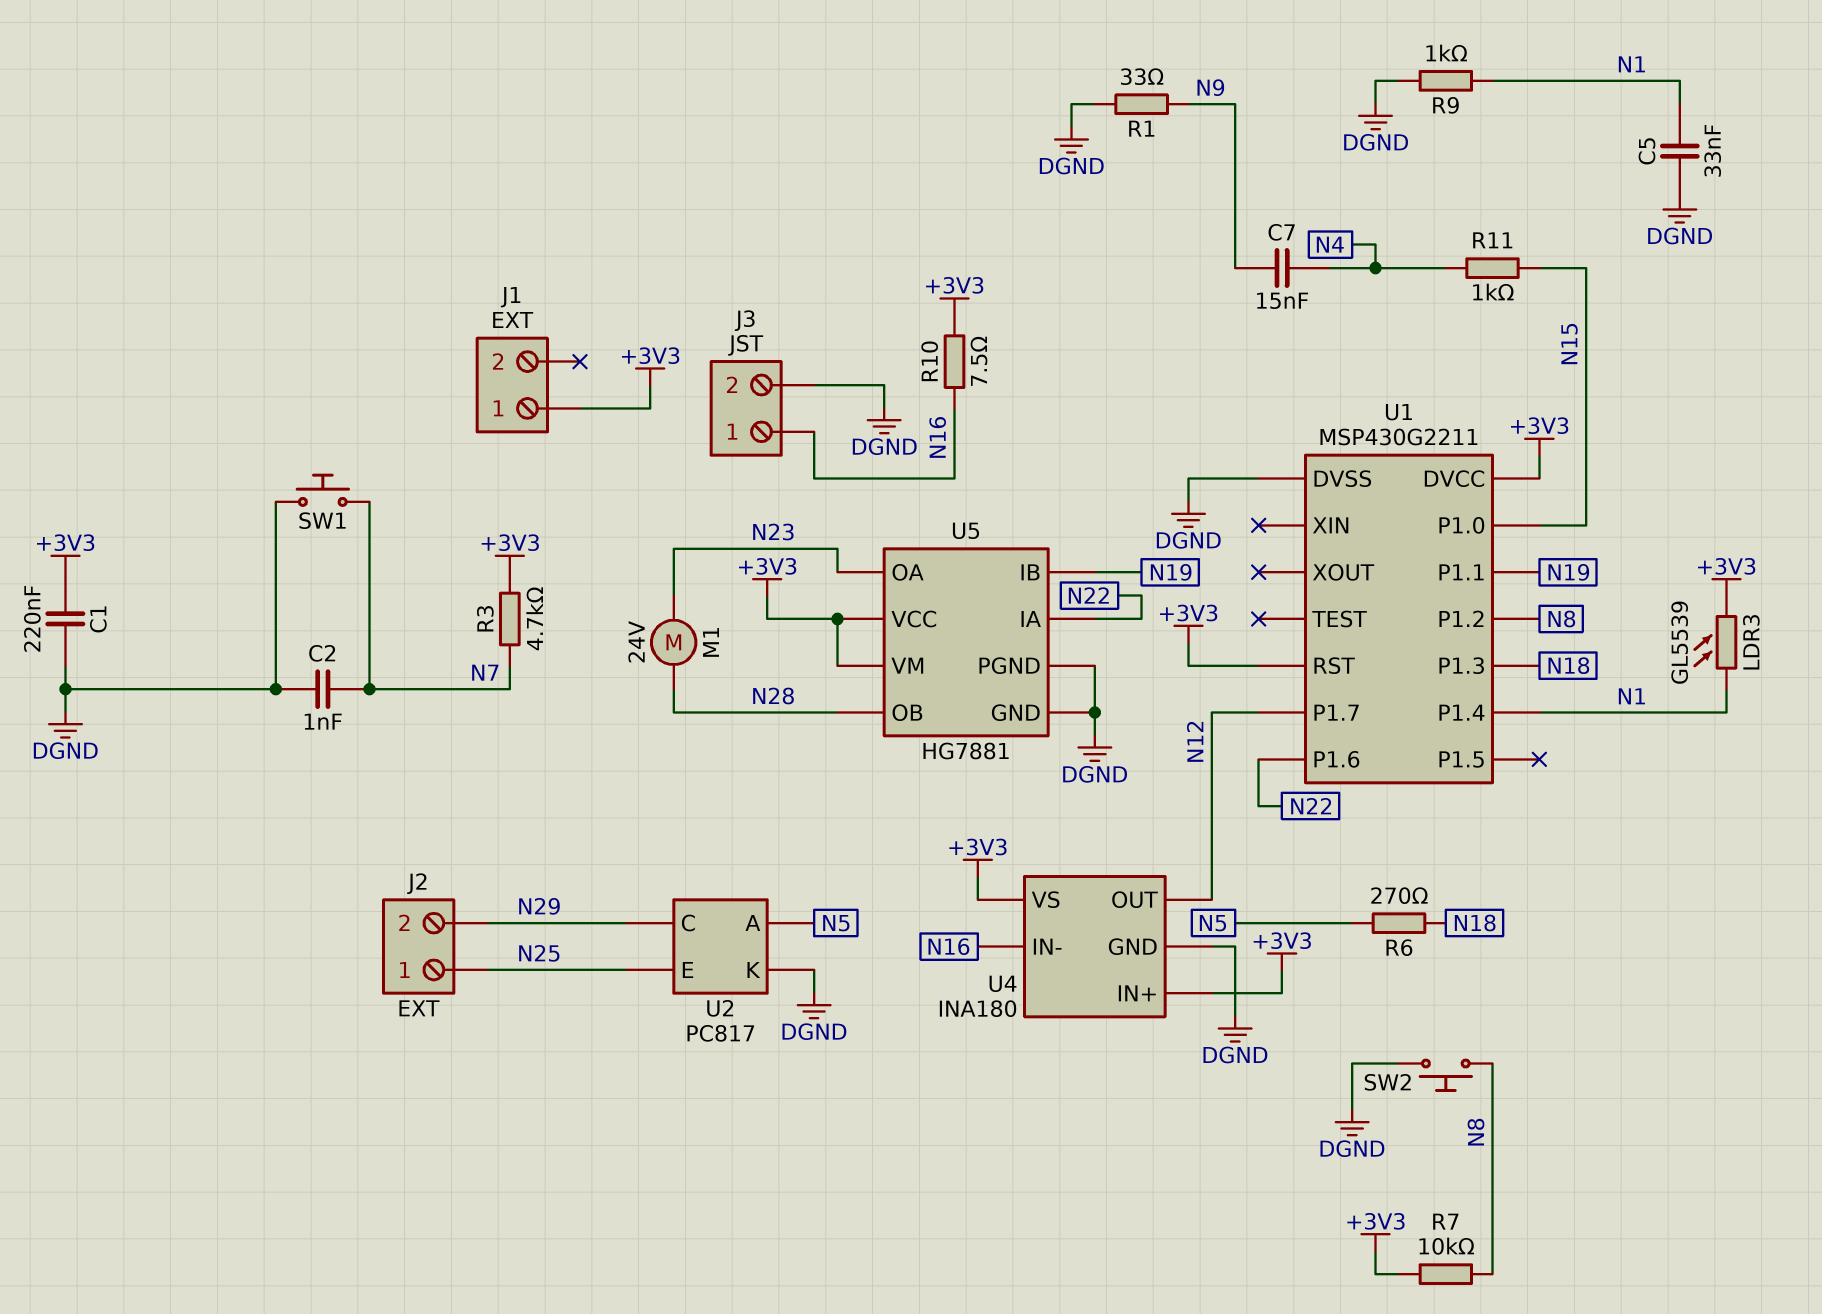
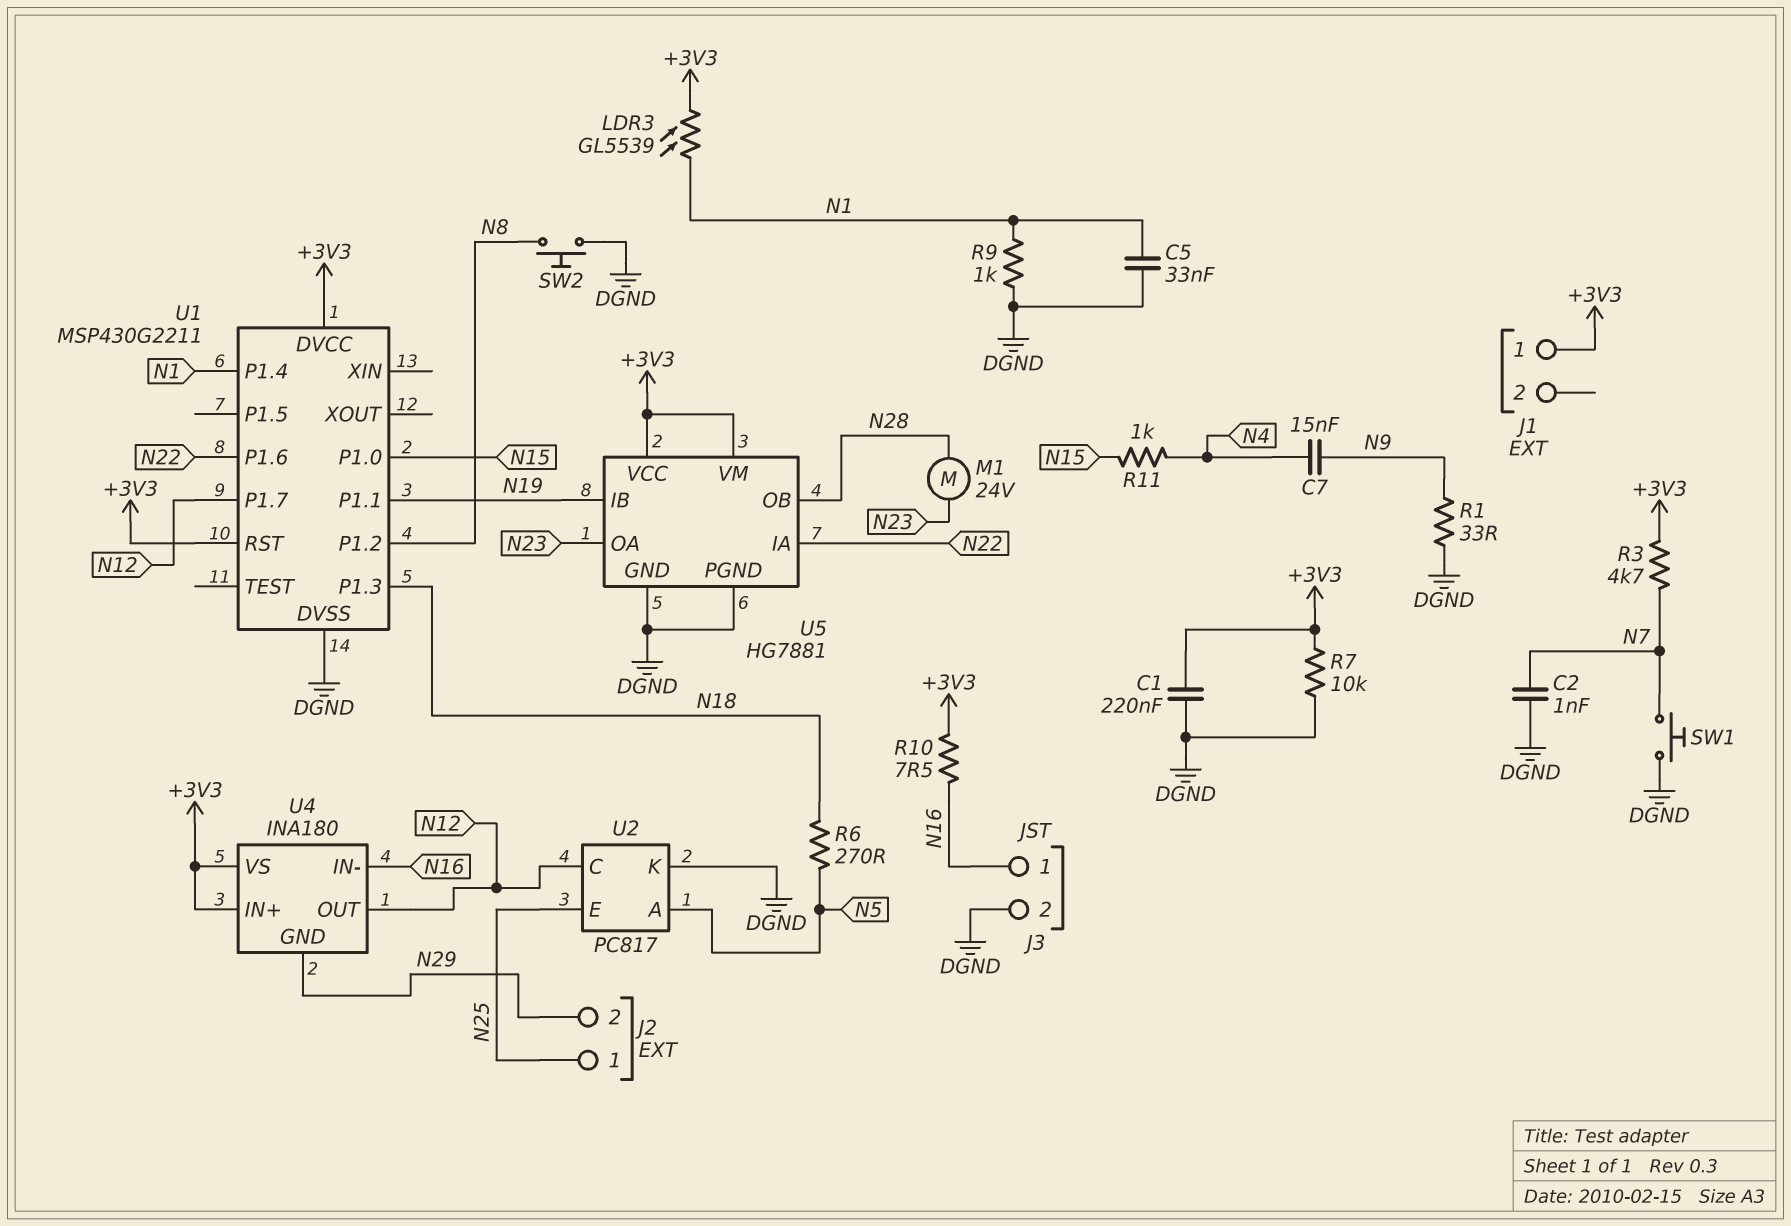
R7: 10k (+3V3, N8) -> 10k (+3V3, DGND)
U2 pin C: N29 -> N12
U4 pin GND: DGND -> N29

